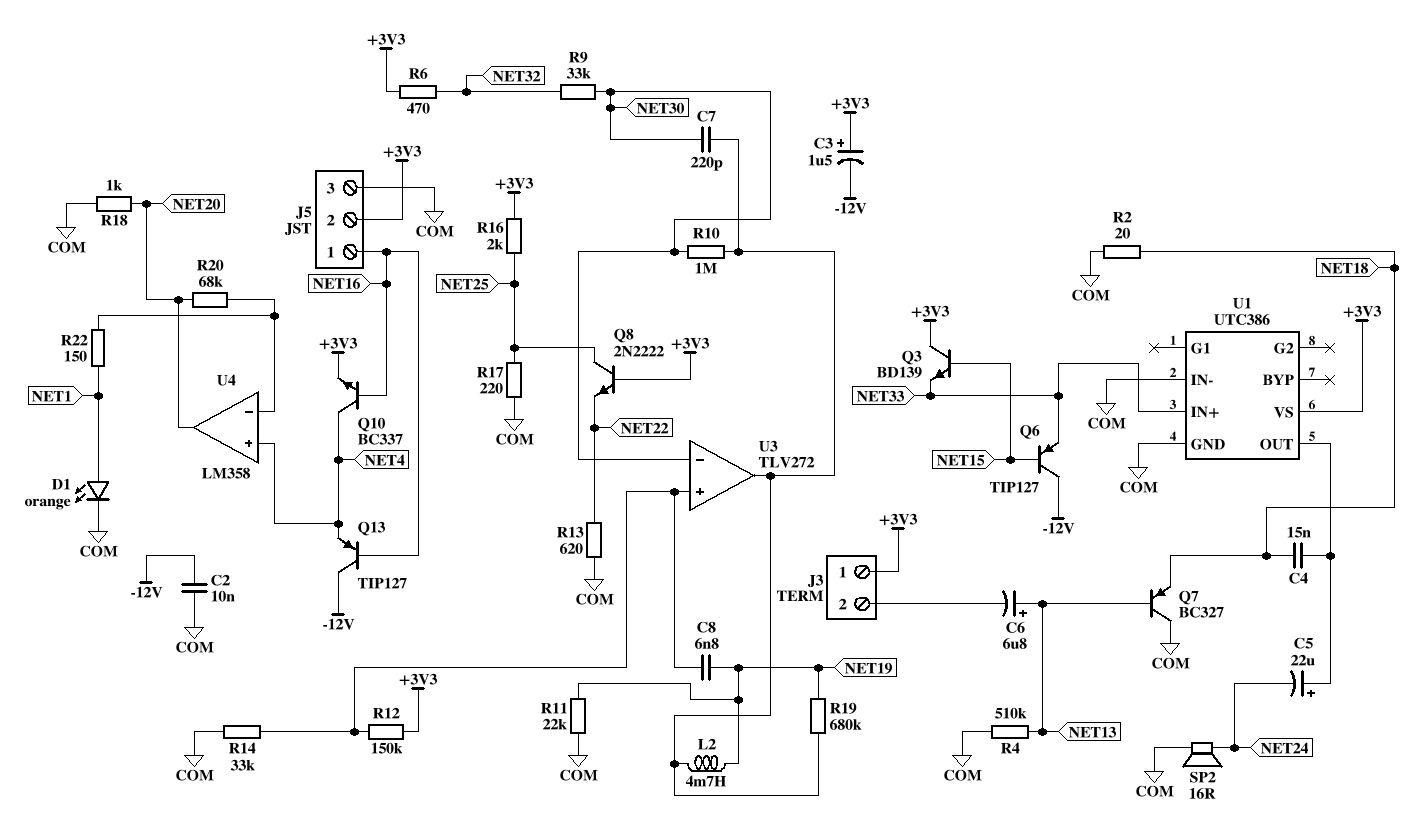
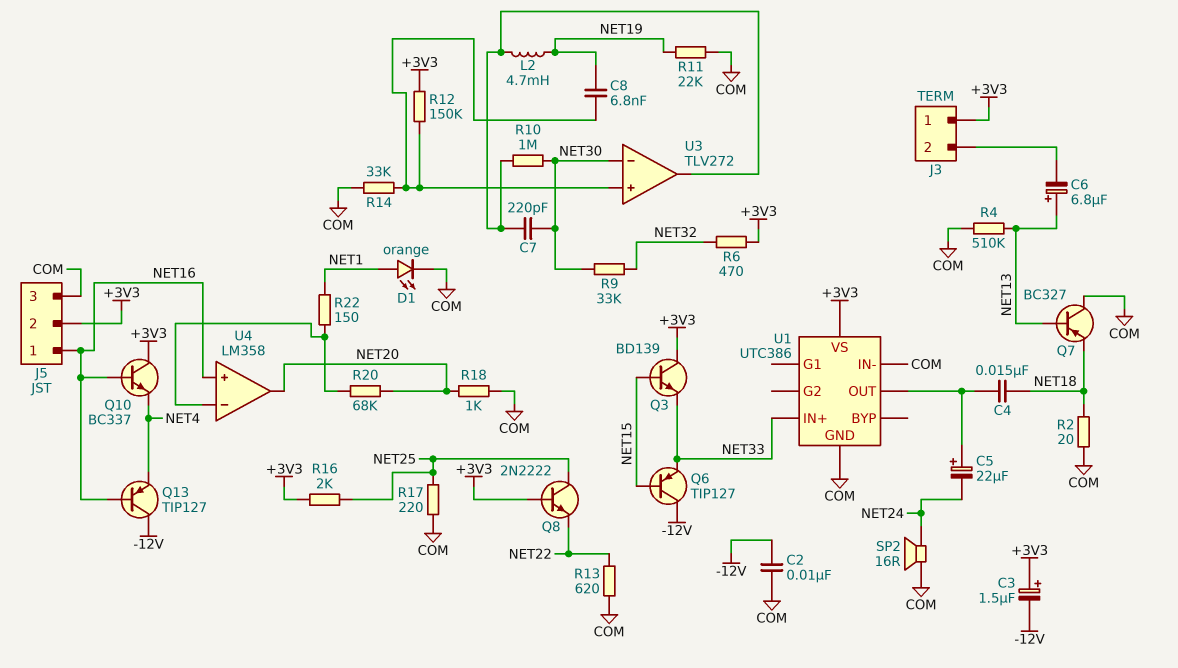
Q10: NPN BC337 (B NET16, C NET4, E +3V3) -> NPN BC337 (B NET16, C +3V3, E NET4)
R19: 680k (NET19, U3/out) -> none
U4 pin in+: NET4 -> NET16

